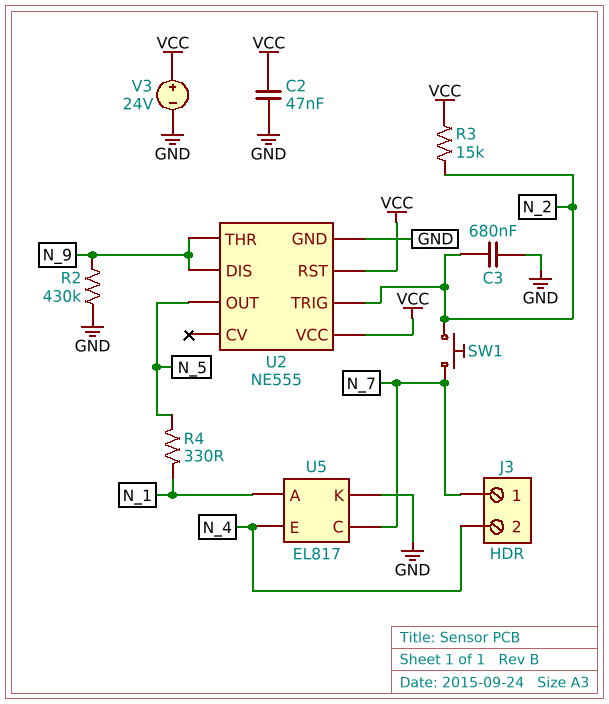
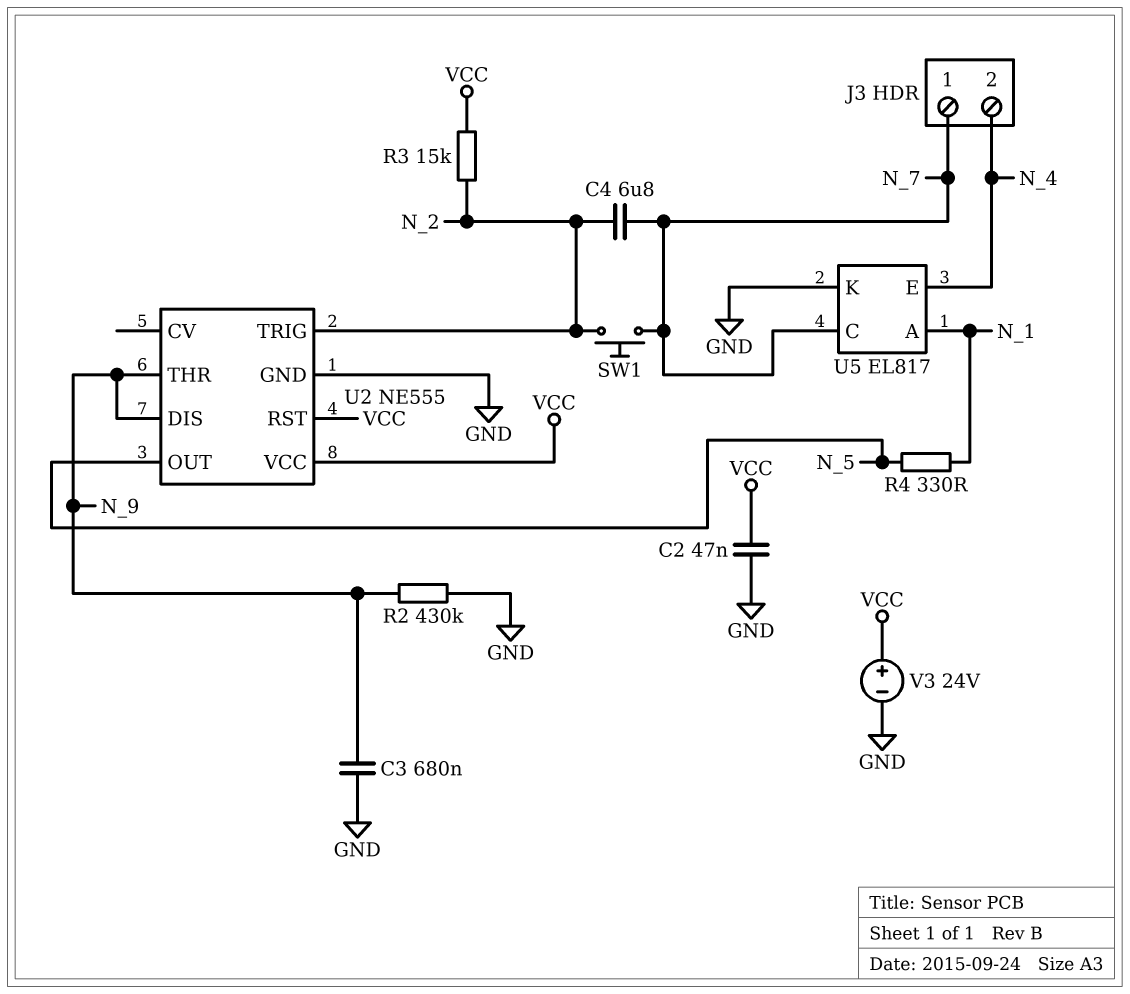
C3: 680nF (GND, N_2) -> 680nF (GND, N_9)
C4: none -> 6.8uF (N_2, N_7)

